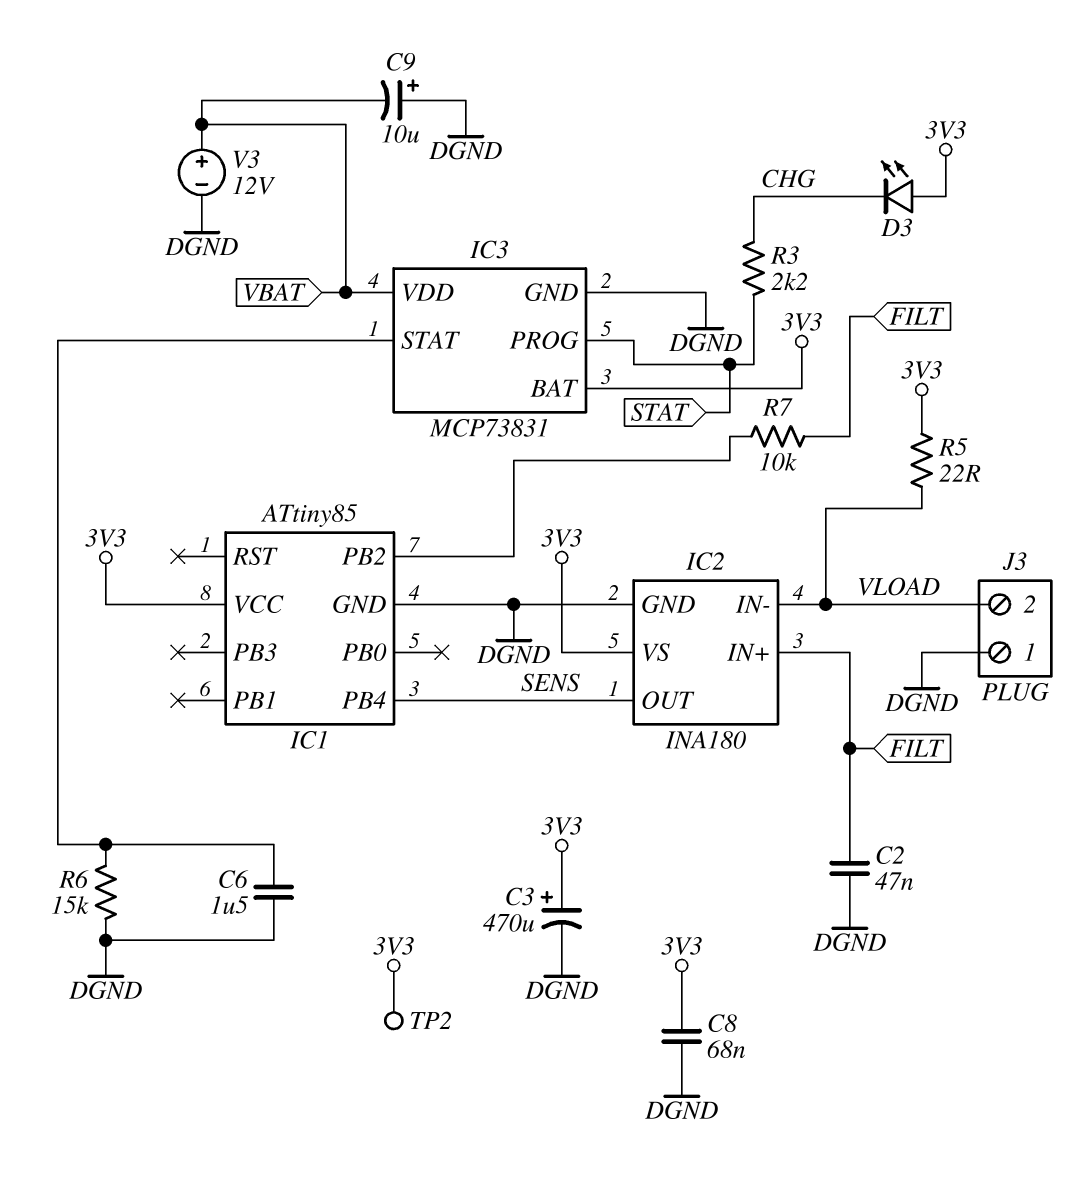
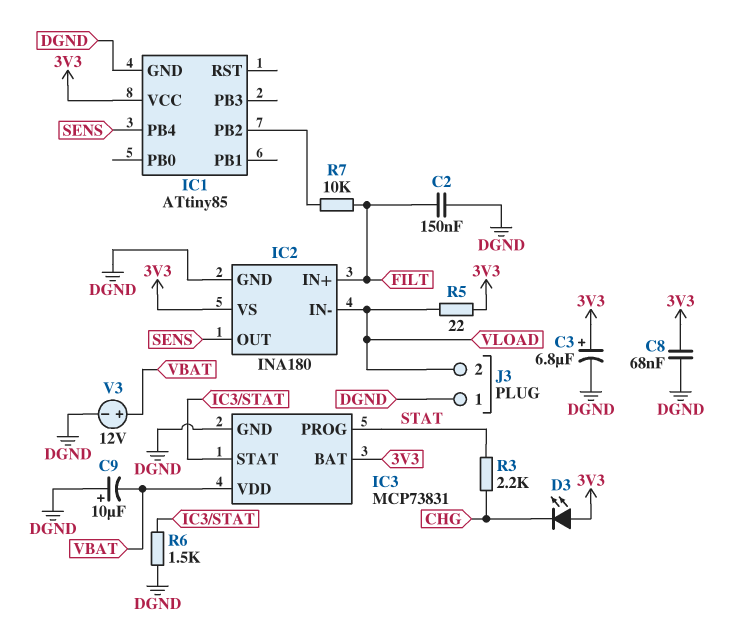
C2: 47nF (DGND, FILT) -> 150nF (DGND, FILT)
C3: 470uF (plus 3V3, minus DGND) -> 6.8uF (plus 3V3, minus DGND)
C6: 1.5uF (DGND, IC3/STAT) -> none
R6: 15k (DGND, IC3/STAT) -> 1.5k (DGND, IC3/STAT)
TP2: test point (3V3) -> none

